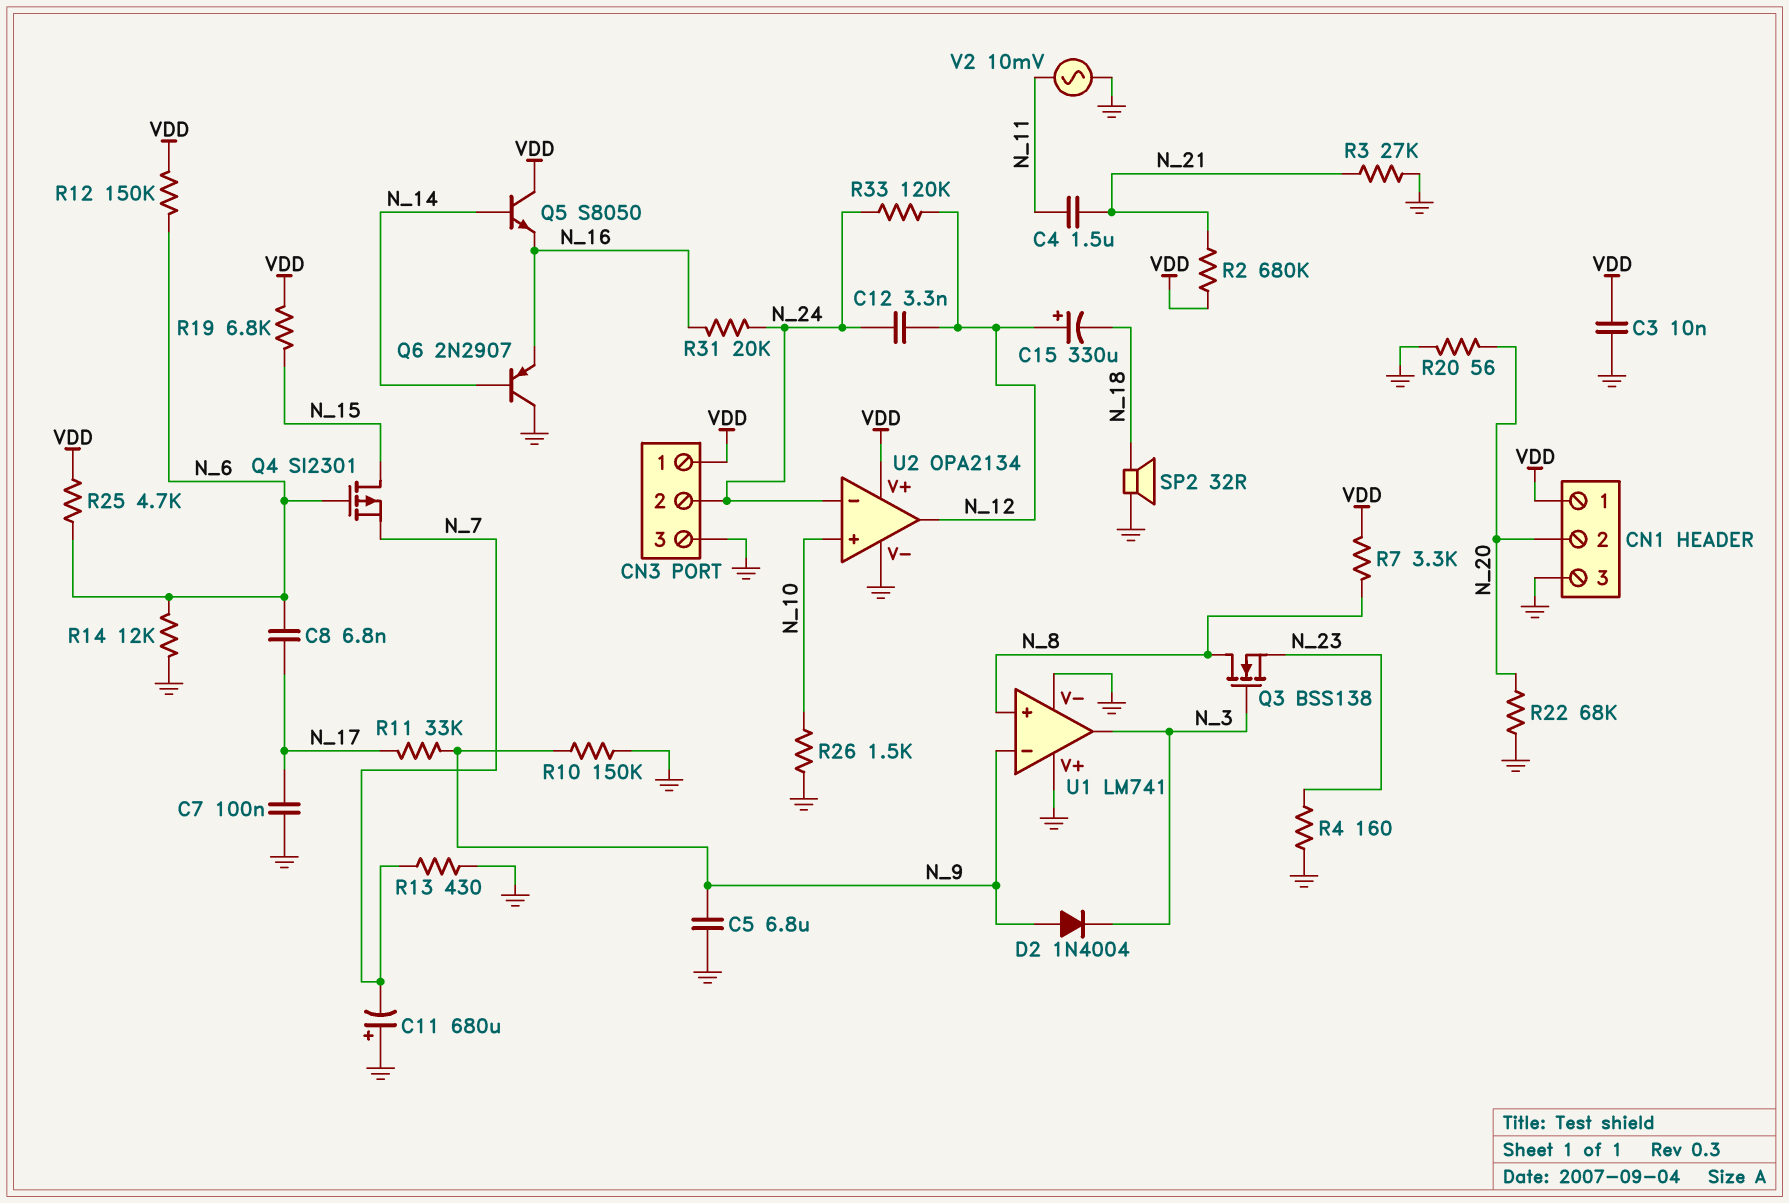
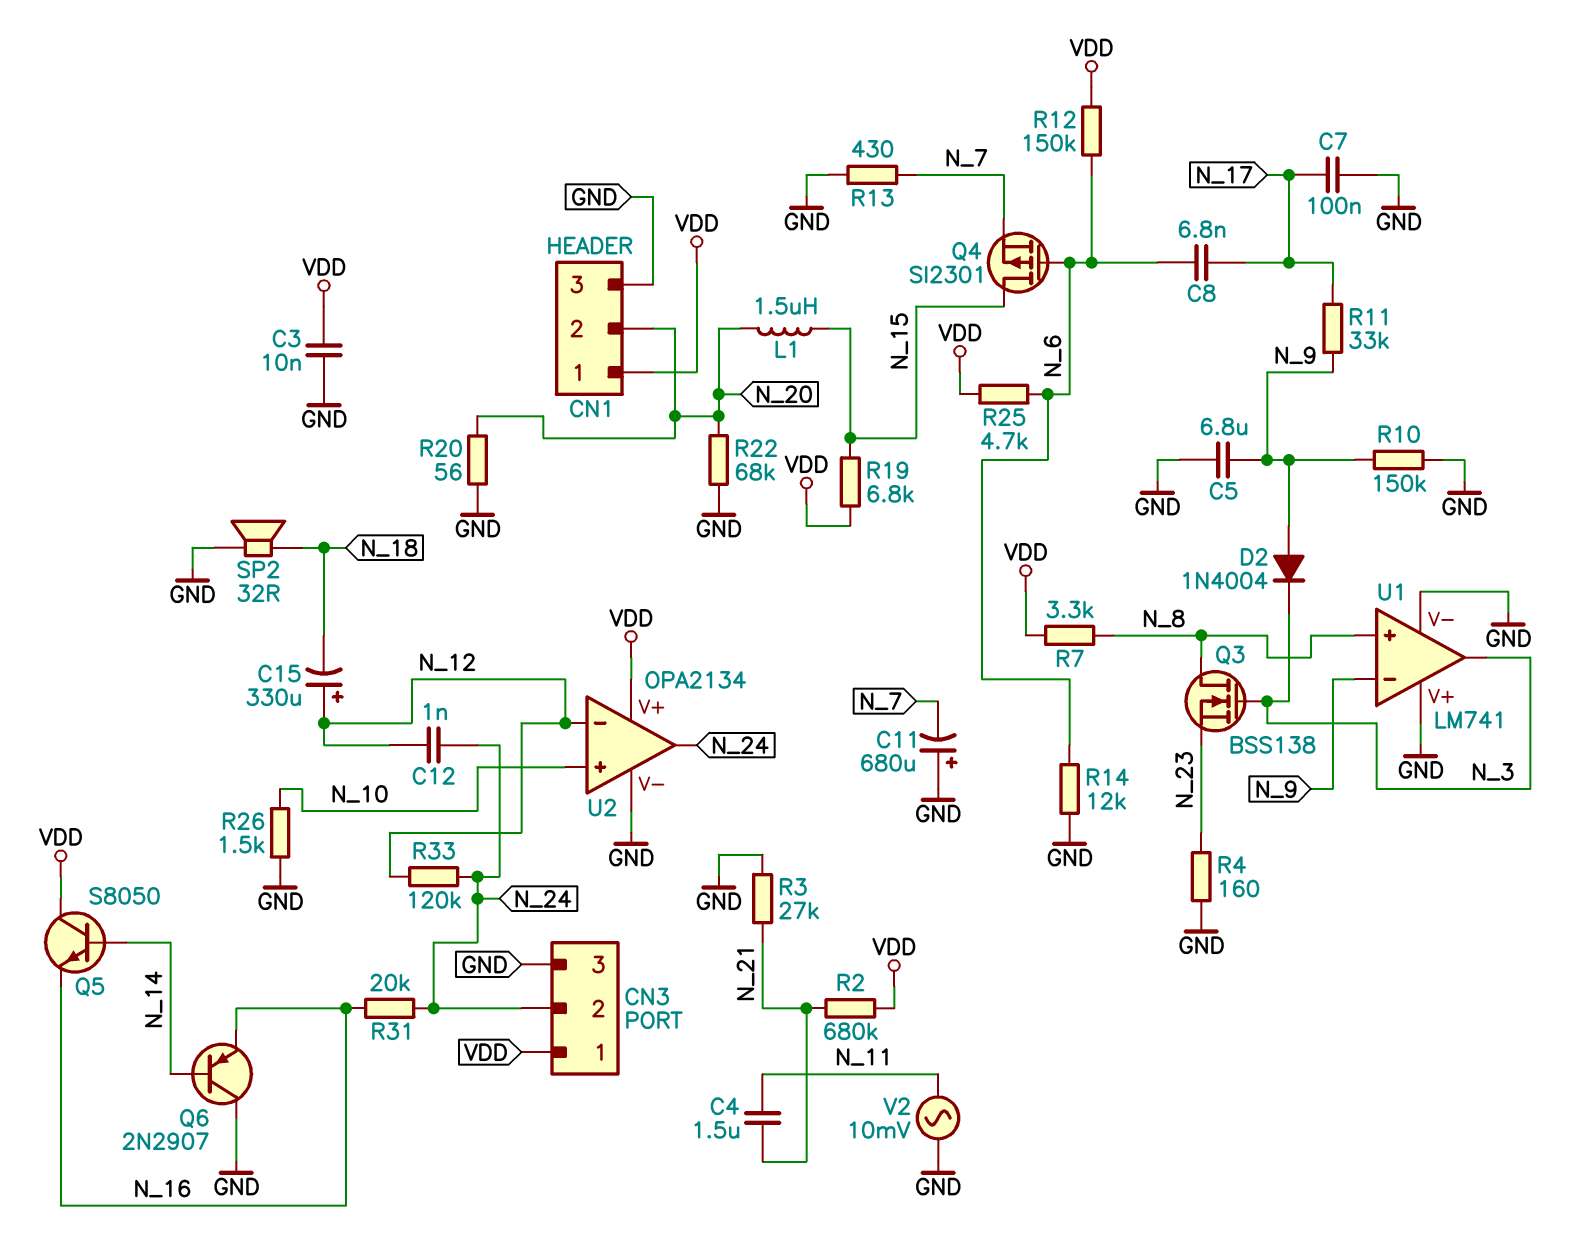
C12: 3.3nF (N_12, N_24) -> 1nF (N_12, N_24)
L1: none -> 1.5uH (N_15, N_20)
U2 pin in-: N_24 -> N_12
U2 pin out: N_12 -> N_24

